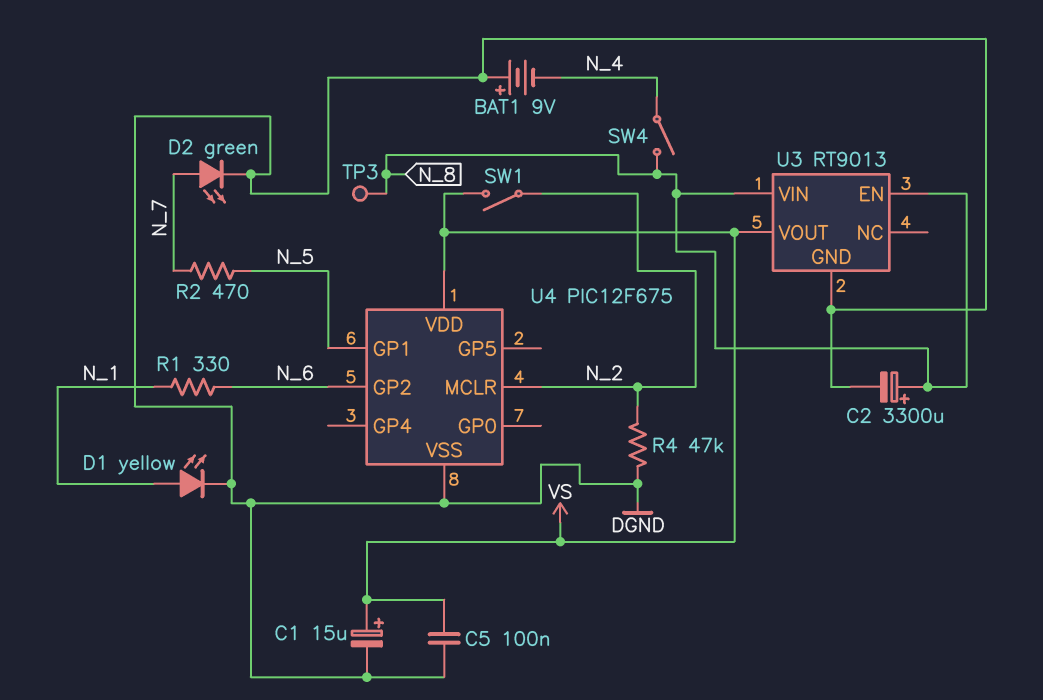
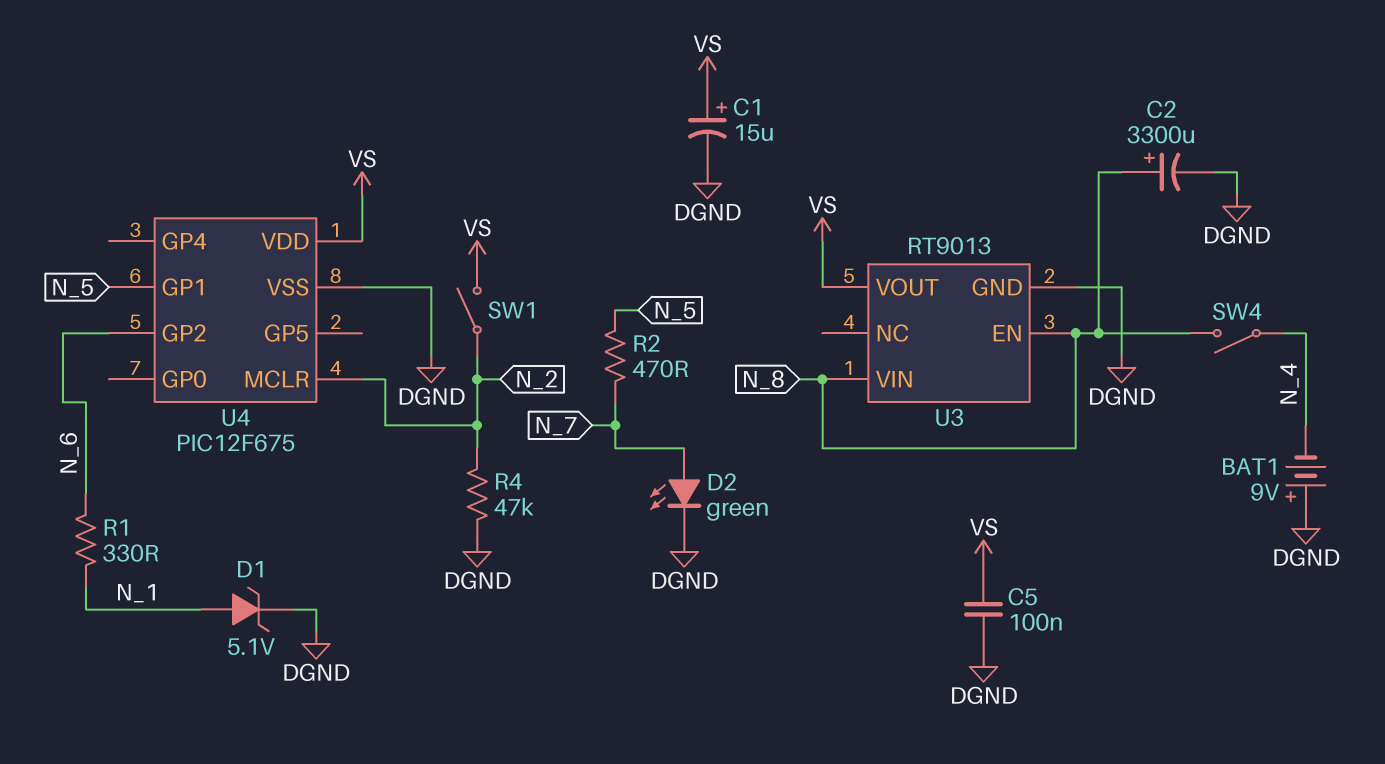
D1: LED yellow (A N_1, K DGND) -> zener 5.1V (A N_1, K DGND)
TP3: test point (N_8) -> none

